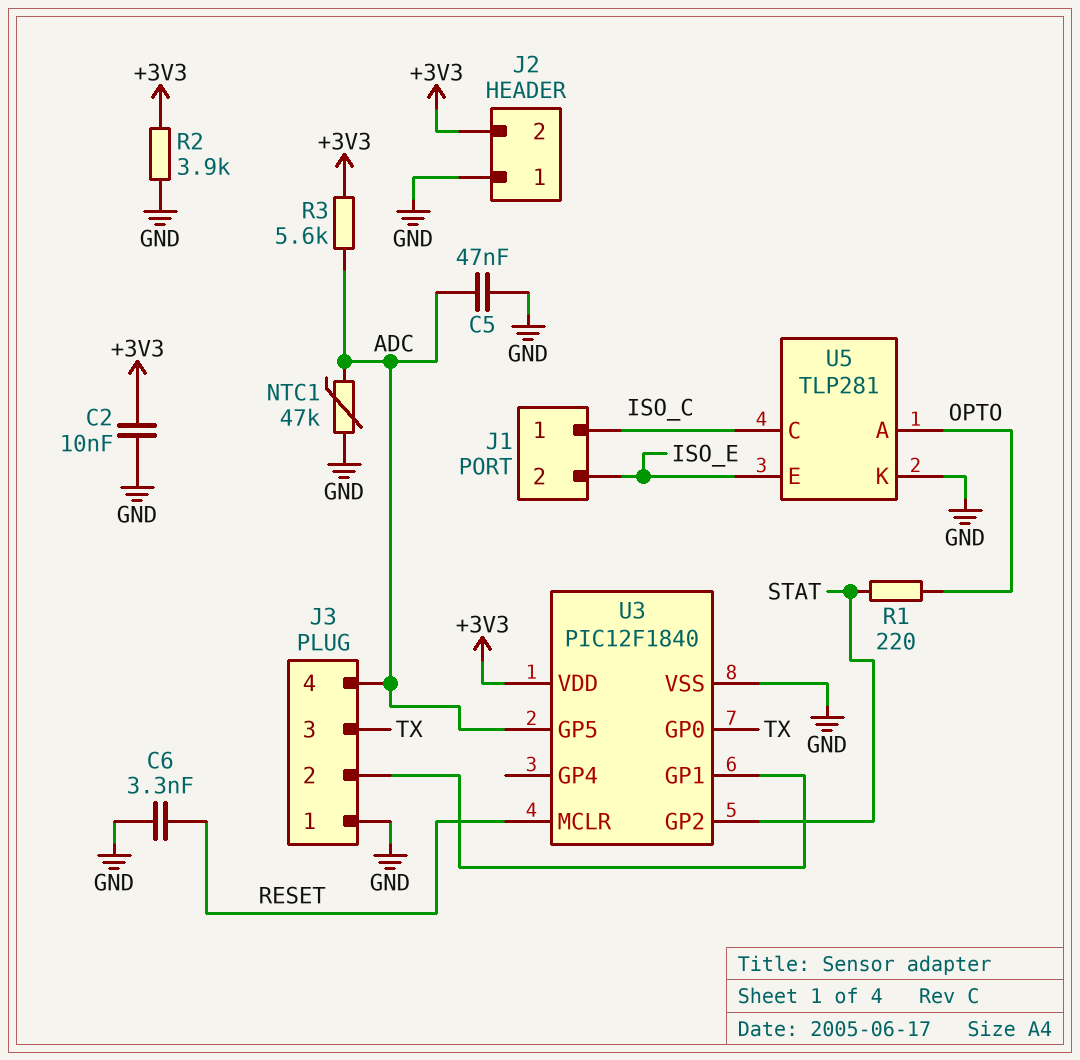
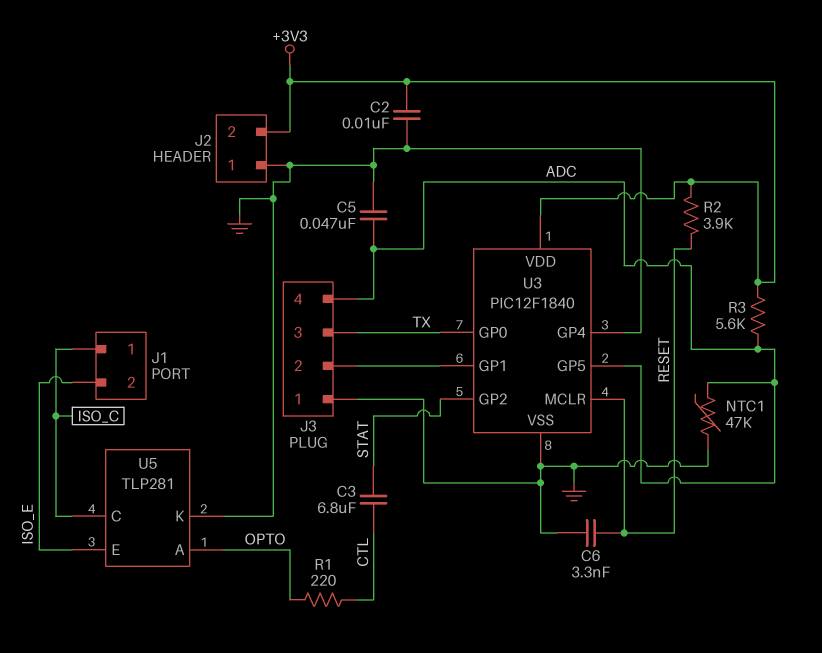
C3: none -> 6.8uF (CTL, STAT)
R1: 220 (OPTO, STAT) -> 220 (CTL, OPTO)
R2: 3.9k (+3V3, GND) -> 3.9k (+3V3, RESET)
U3 pin GP4: none -> GND

